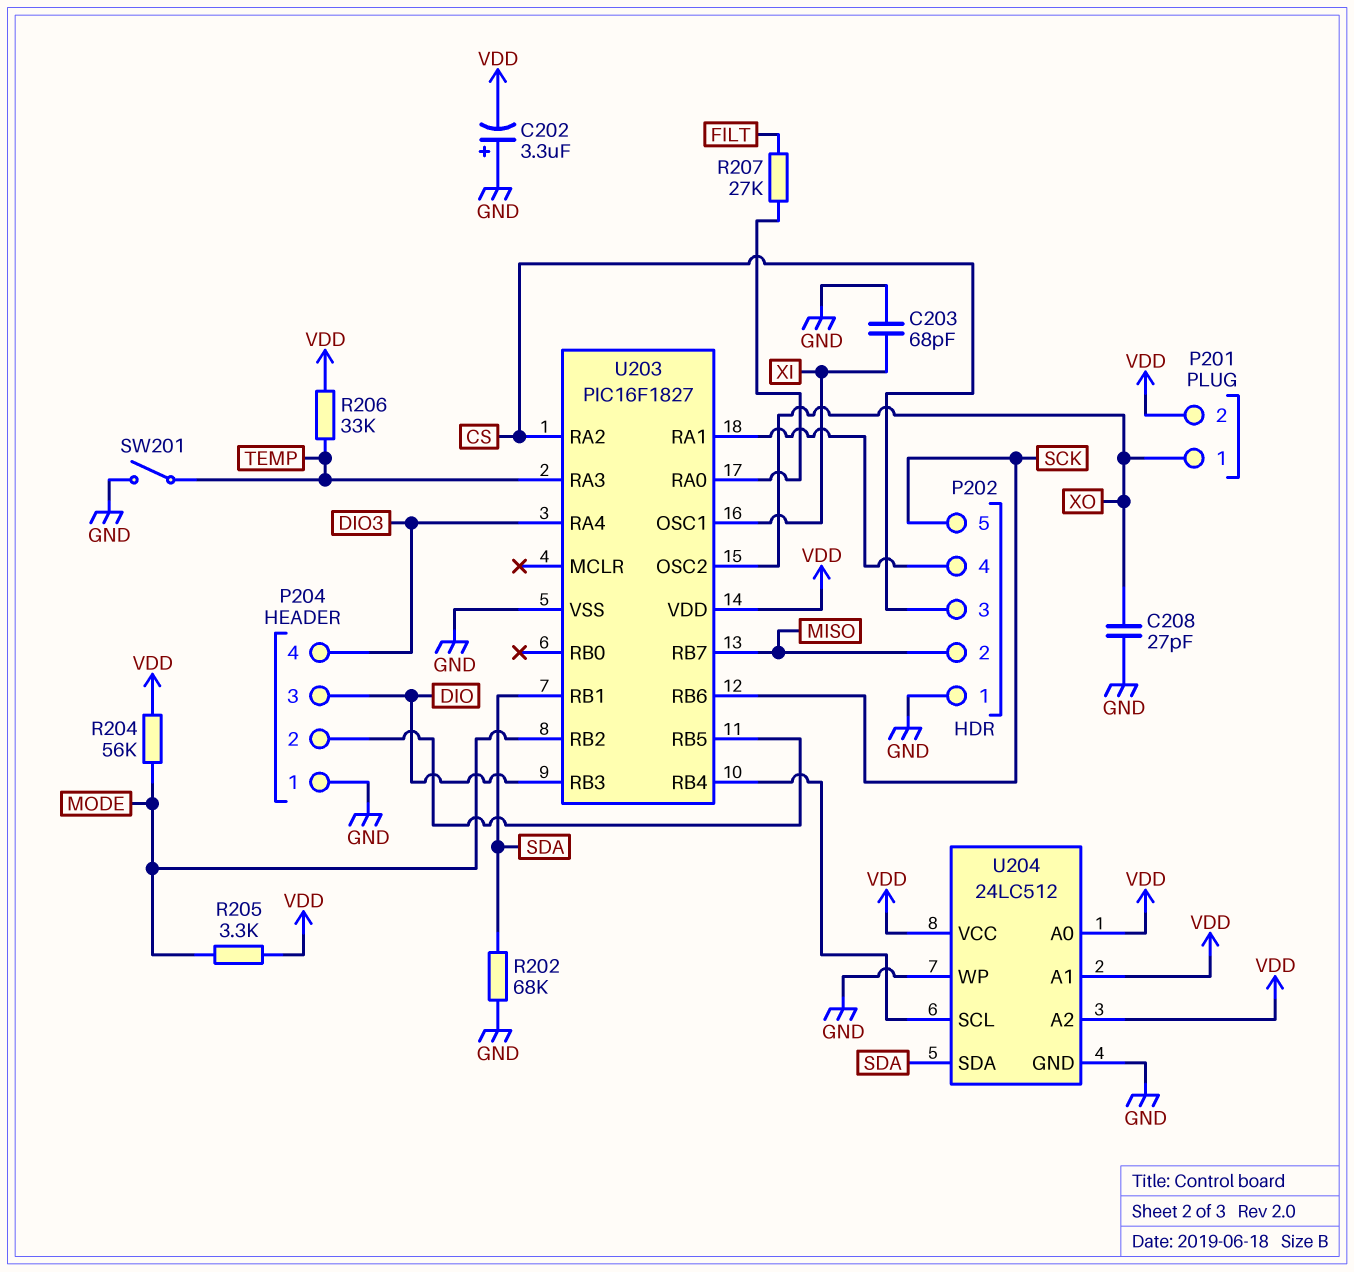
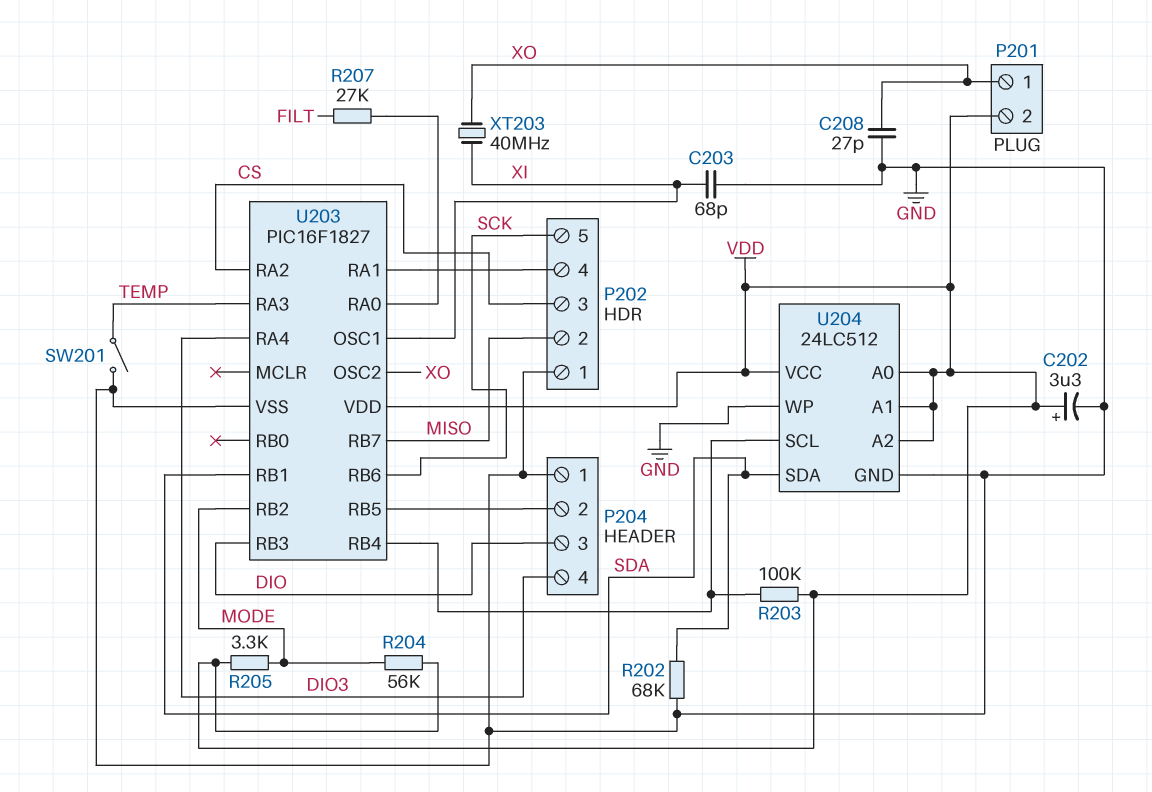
C202: 3.3uF (plus GND, minus VDD) -> 3.3uF (plus VDD, minus GND)
R203: none -> 100k (U203/RB4, VDD)
R206: 33k (TEMP, VDD) -> none
XT203: none -> 40MHz (XI, XO)

